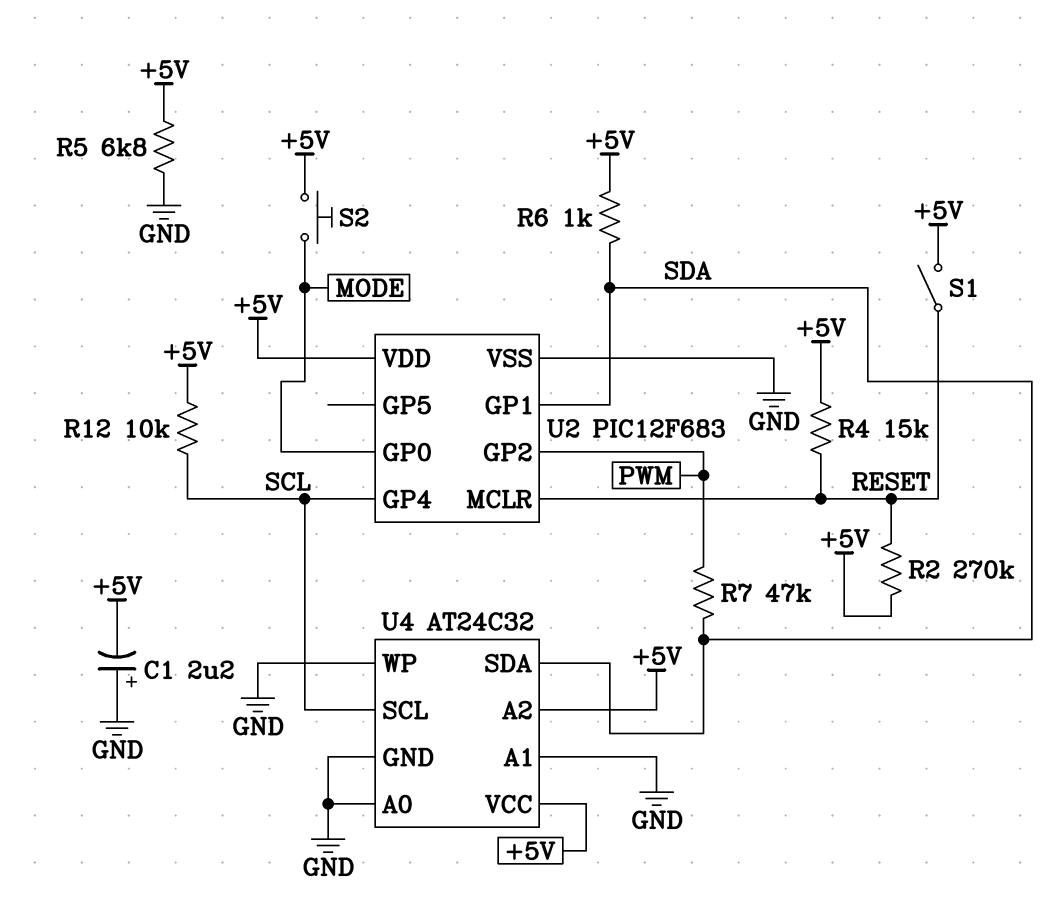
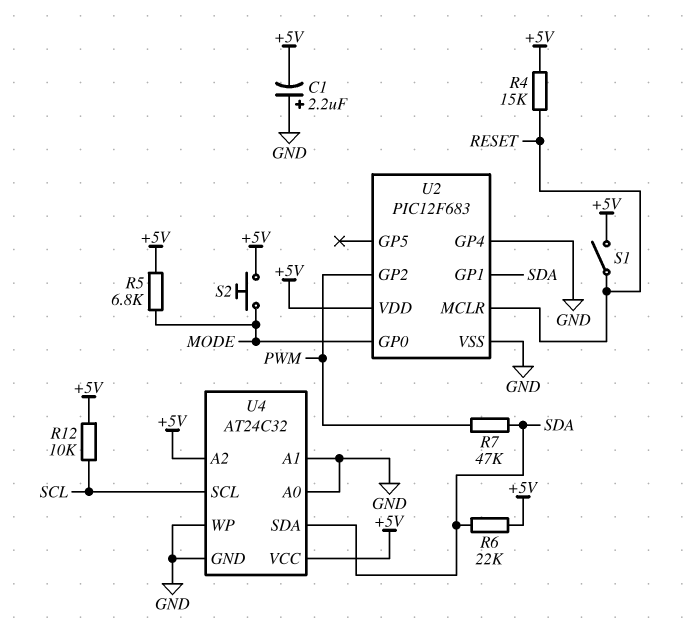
R2: 270k (+5V, RESET) -> none
R5: 6.8k (+5V, GND) -> 6.8k (+5V, MODE)
R6: 1k (+5V, SDA) -> 22k (+5V, SDA)
U2 pin GP4: SCL -> GND

